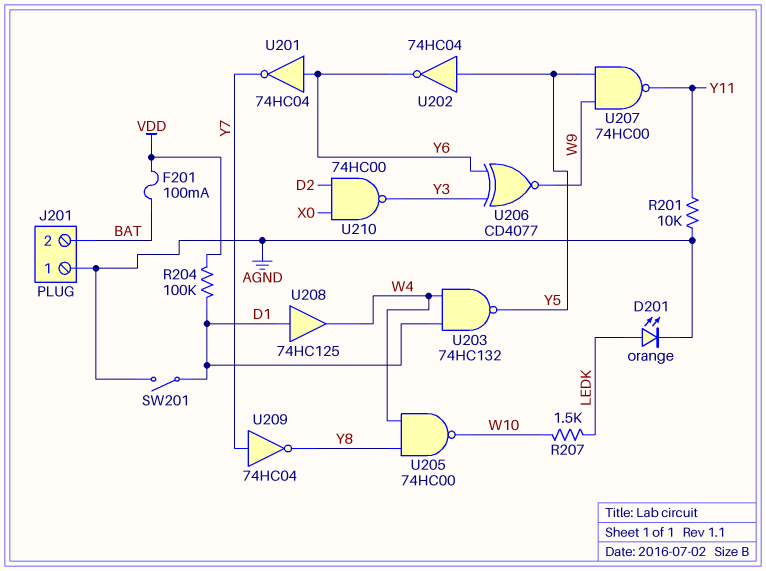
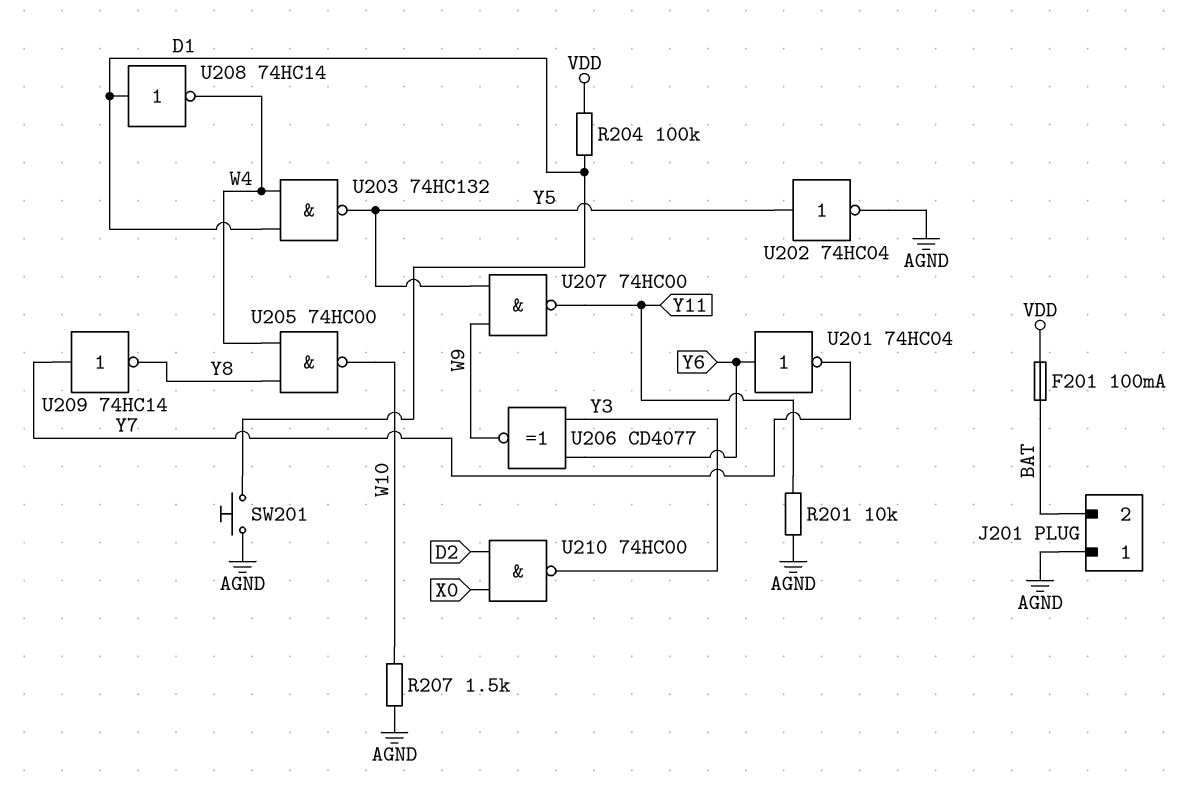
D201: LED orange (A LEDK, K AGND) -> none
R207: 1.5k (LEDK, W10) -> 1.5k (AGND, W10)
SW201: switch (AGND, D1) -> button (AGND, D1)
U202: NOT 74HC04 (in Y5, out Y6) -> NOT 74HC04 (in Y5, out AGND)
U208: buffer 74HC125 (in D1, out W4) -> NOT 74HC14 (in D1, out W4)
U209: NOT 74HC04 (in Y7, out Y8) -> NOT 74HC14 (in Y7, out Y8)

